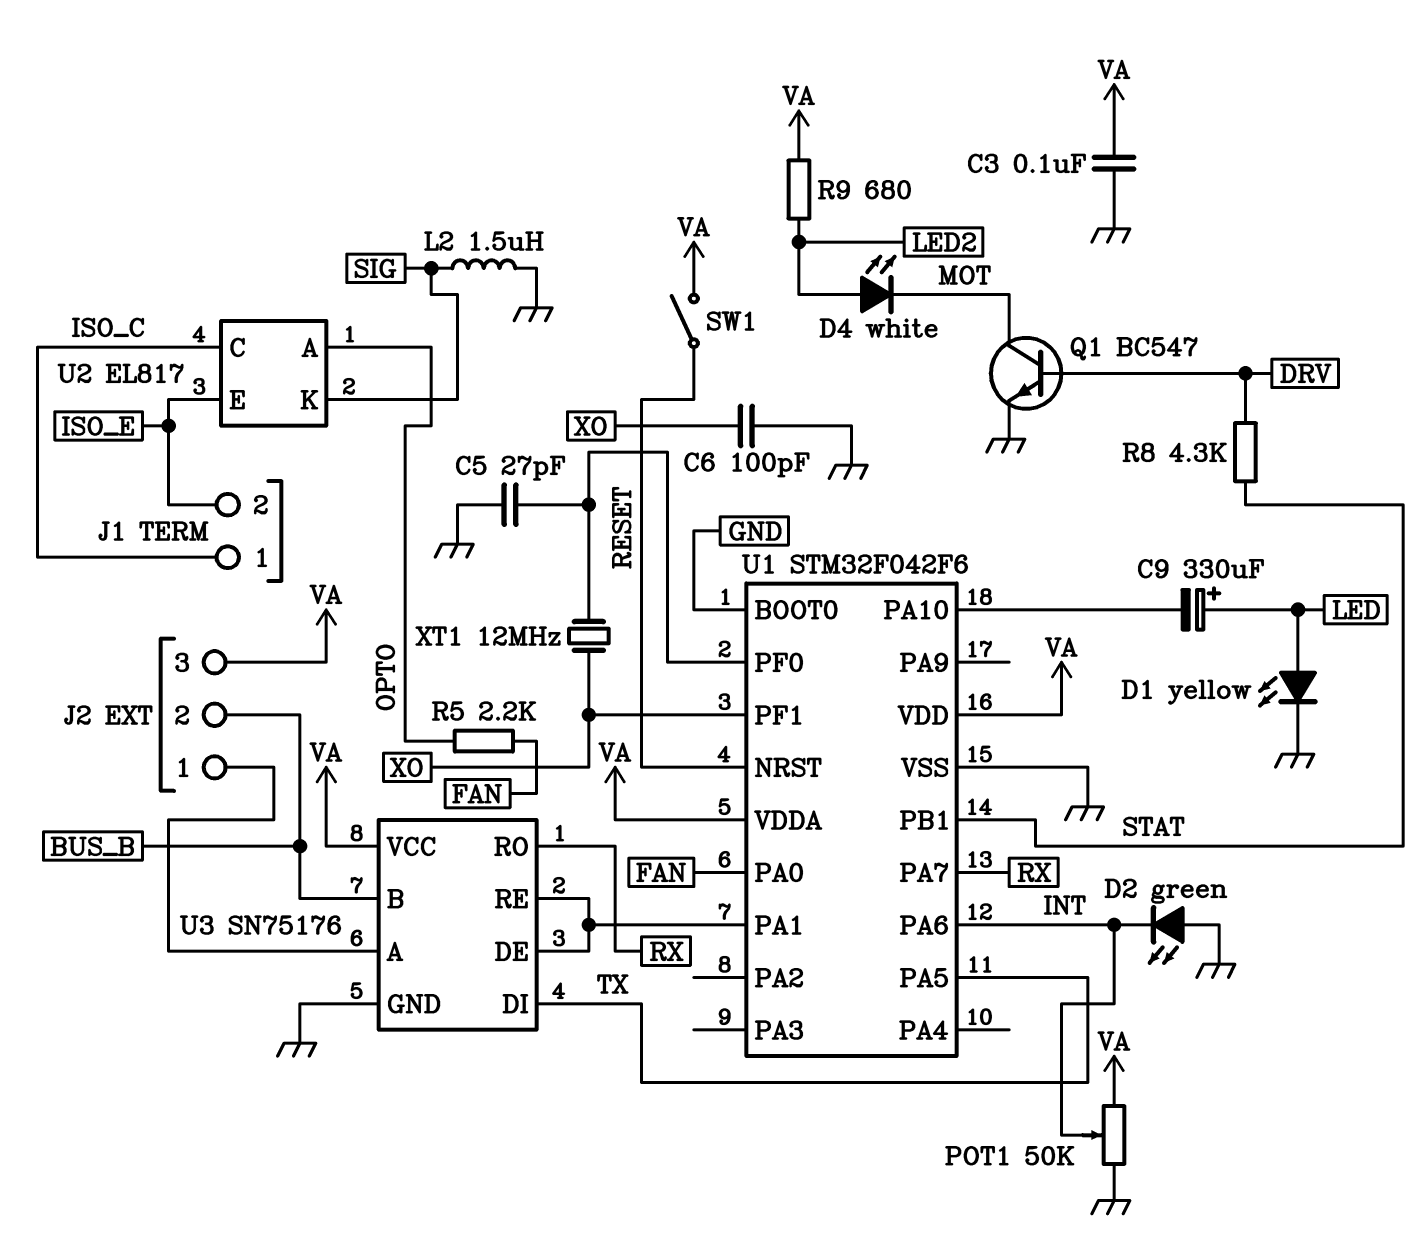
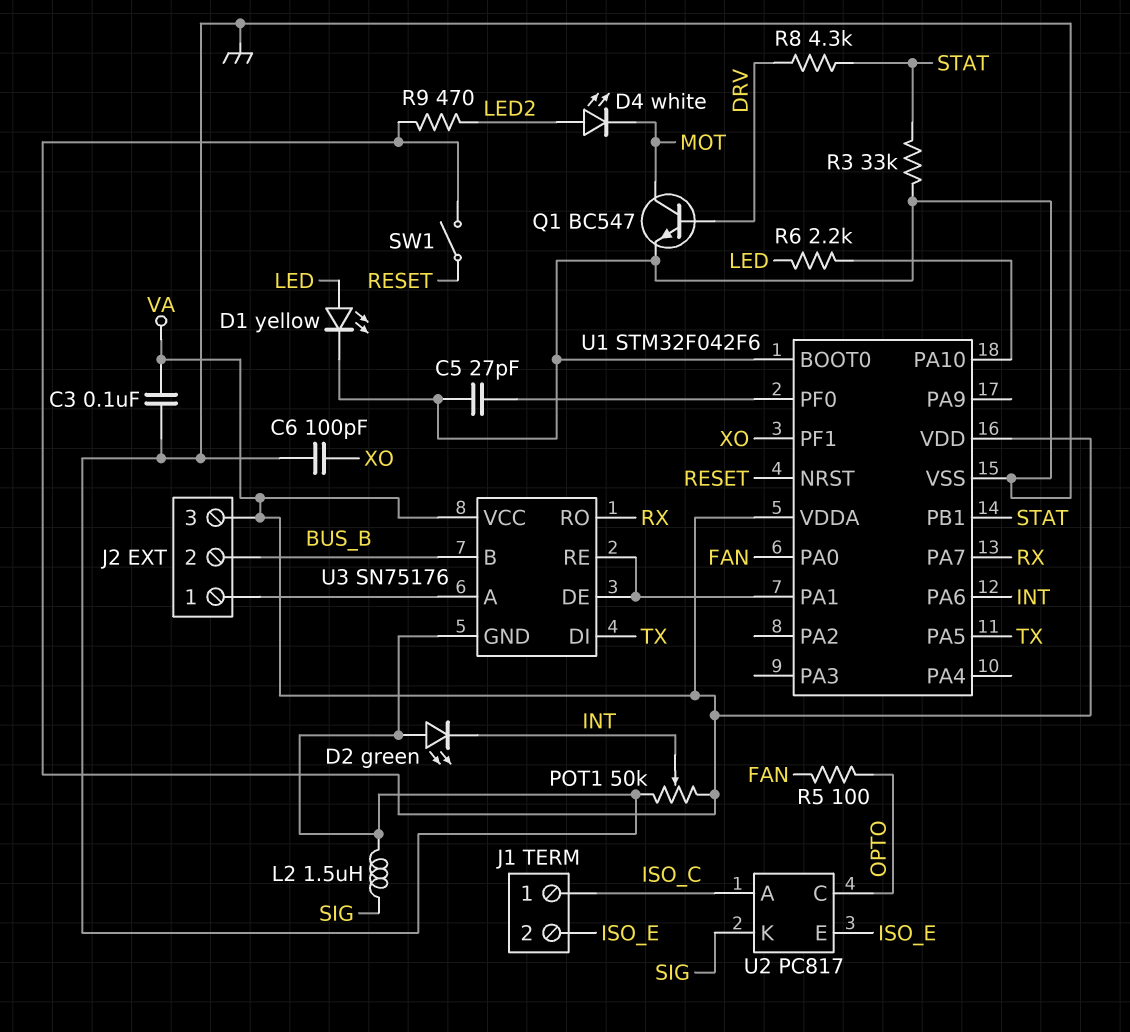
C9: 330uF (plus LED, minus U1/PA10) -> none
R3: none -> 33k (GND, STAT)
R5: 2.2k (FAN, OPTO) -> 100 (FAN, OPTO)
R6: none -> 2.2k (LED, U1/PA10)
R9: 680 (LED2, VA) -> 470 (LED2, VA)
U2: EL817 -> PC817
U2 pin A: OPTO -> ISO_C
U2 pin C: ISO_C -> OPTO
XT1: 12MHz (U1/PF0, XO) -> none

